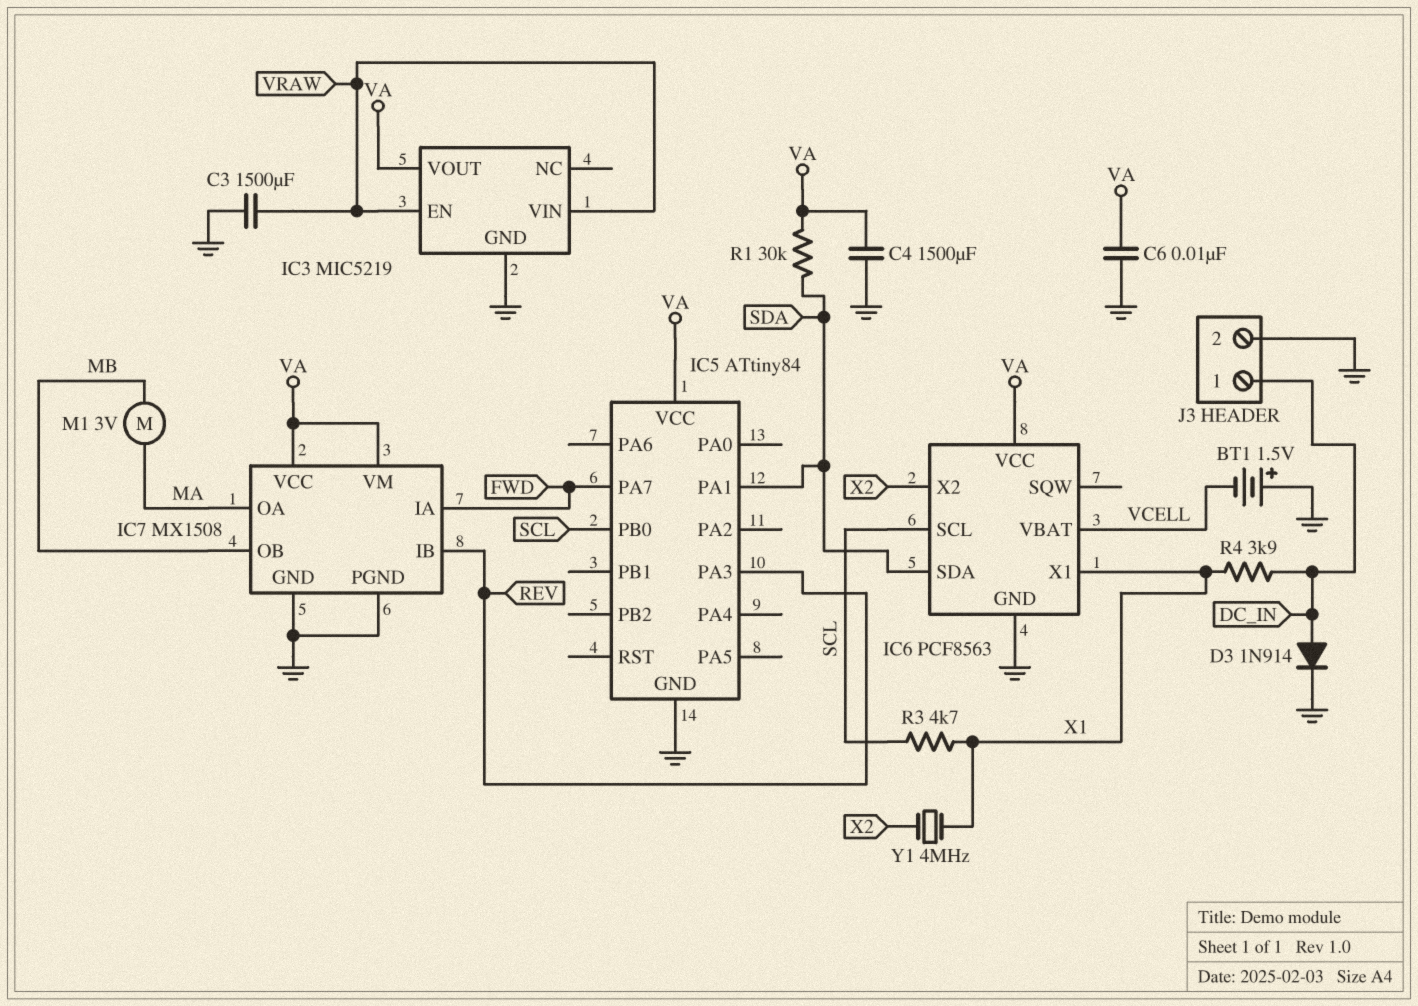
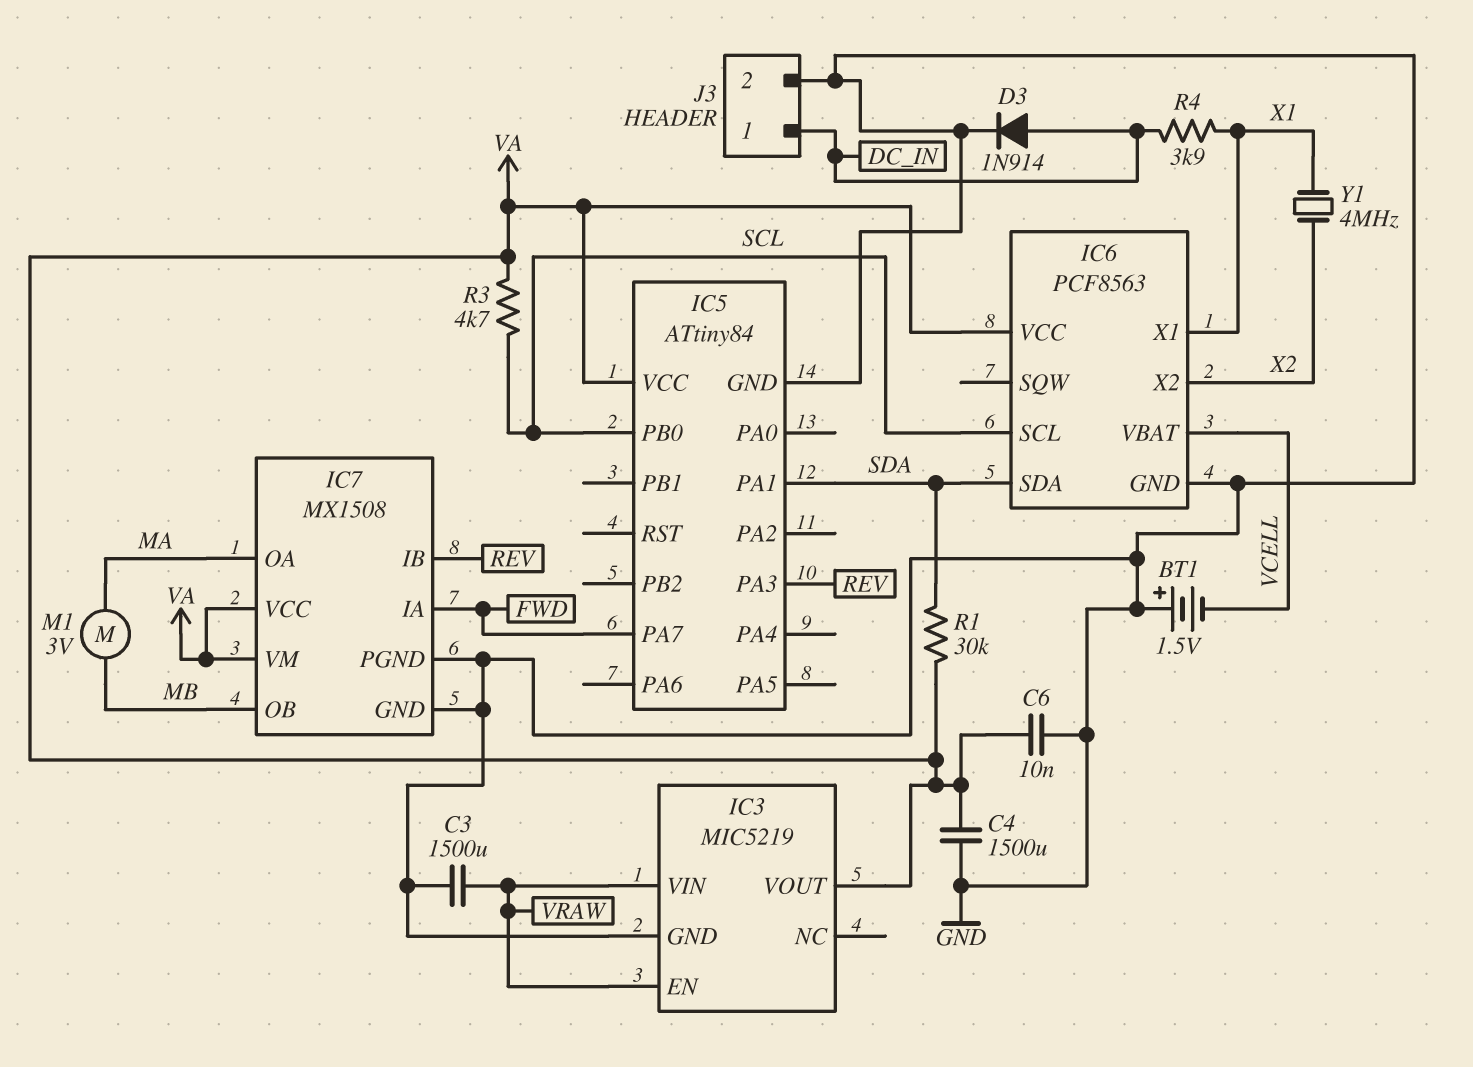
R3: 4.7k (SCL, X1) -> 4.7k (SCL, VA)

